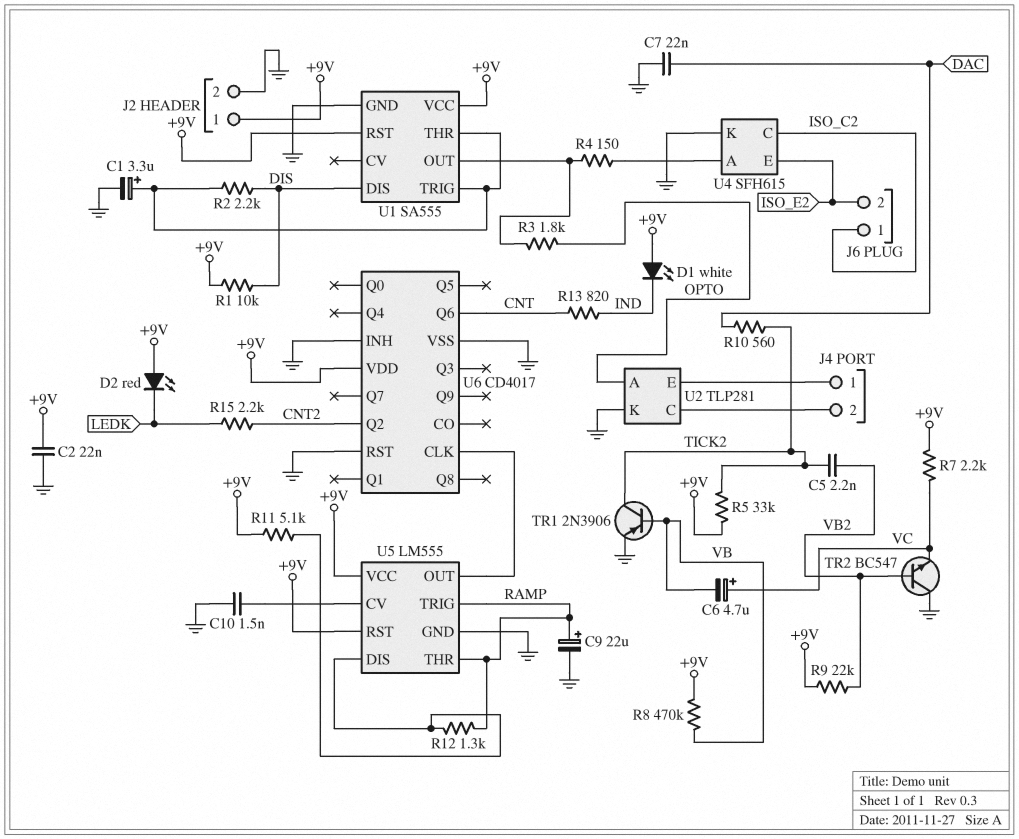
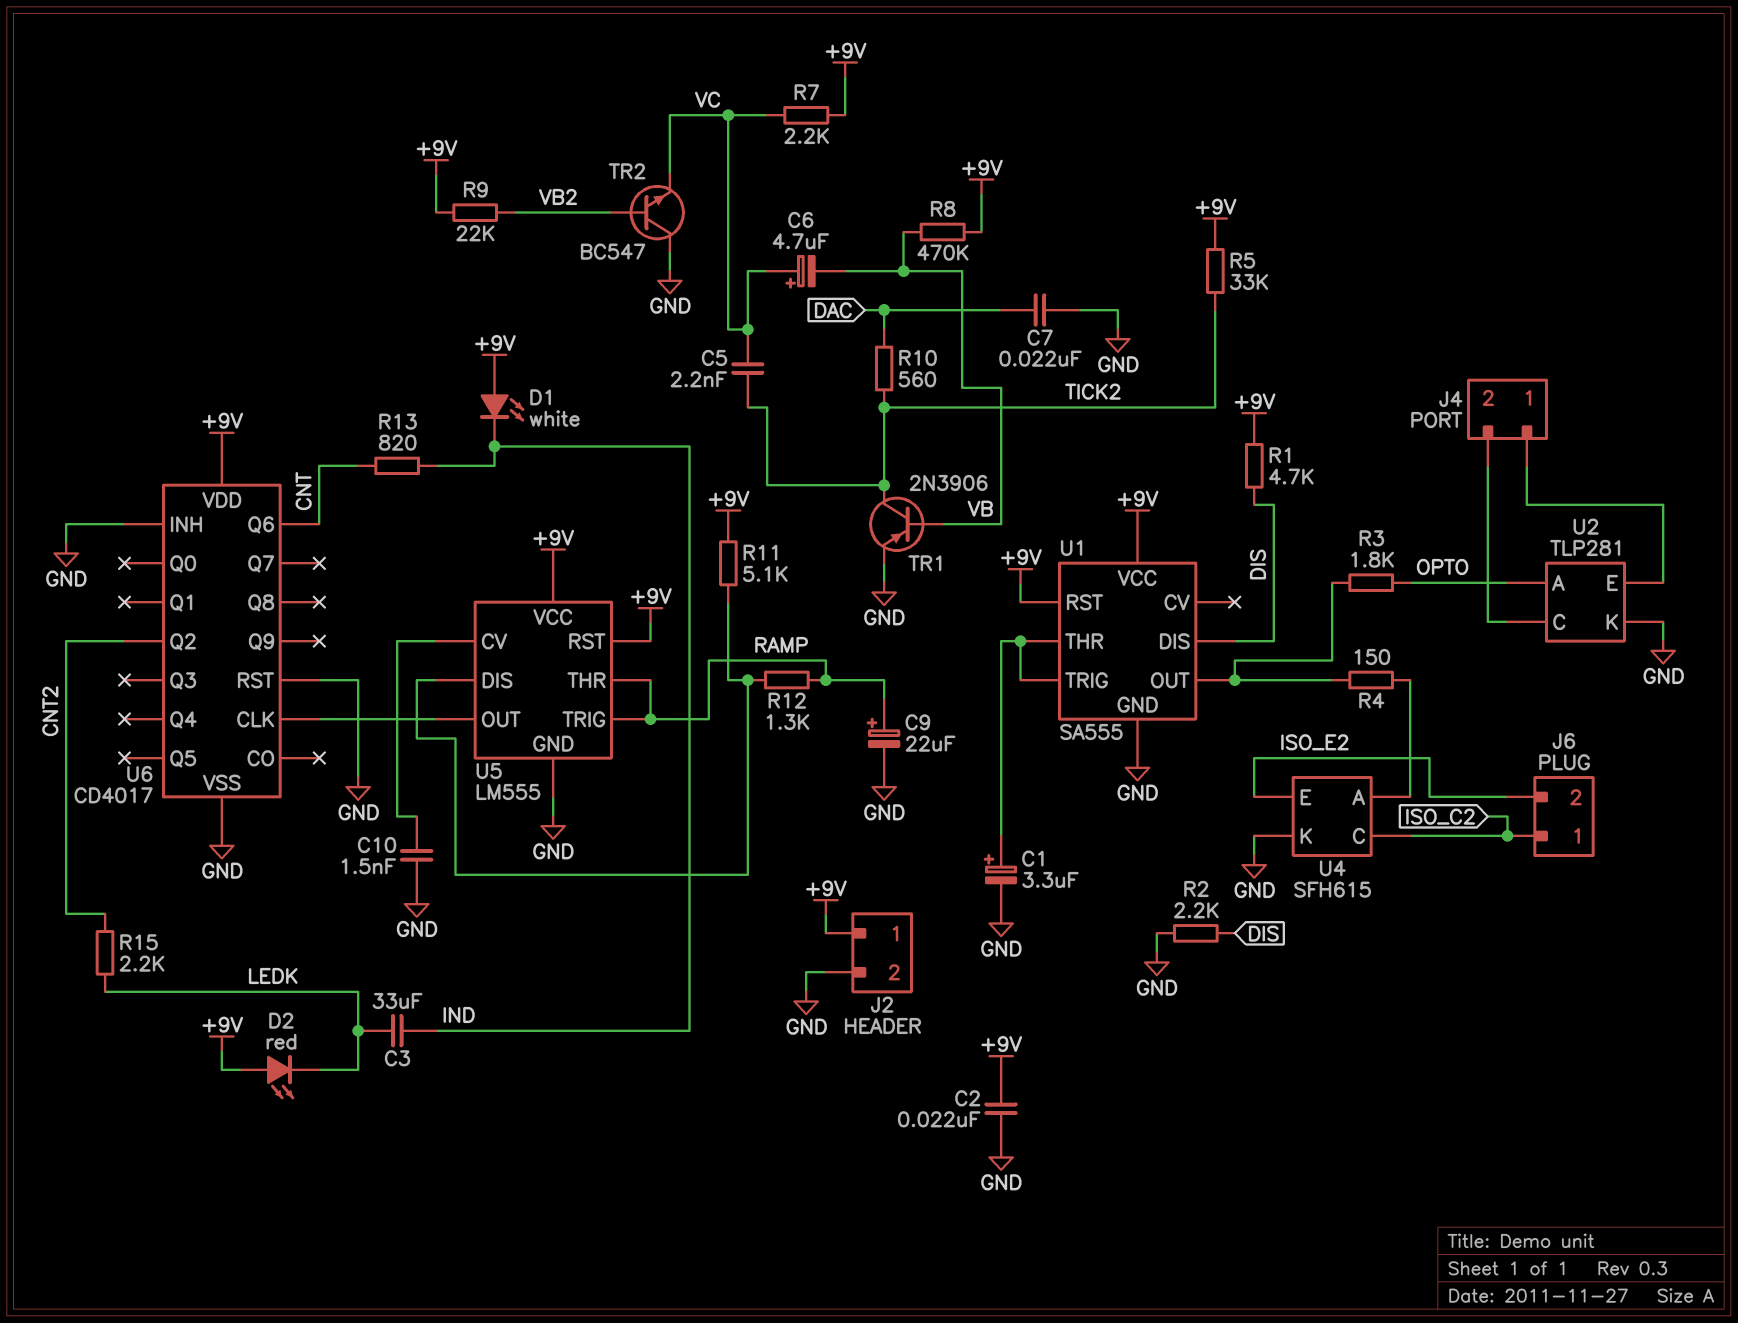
C3: none -> 33uF (IND, LEDK)
C5: 2.2nF (TICK2, VB2) -> 2.2nF (TICK2, VC)
R1: 10k (+9V, DIS) -> 4.7k (+9V, DIS)
R2: 2.2k (DIS, U1/THR) -> 2.2k (DIS, GND)

